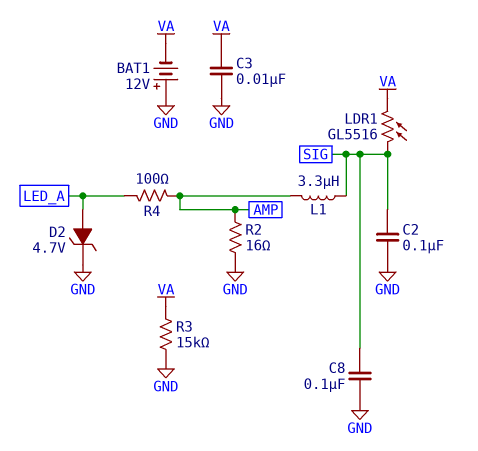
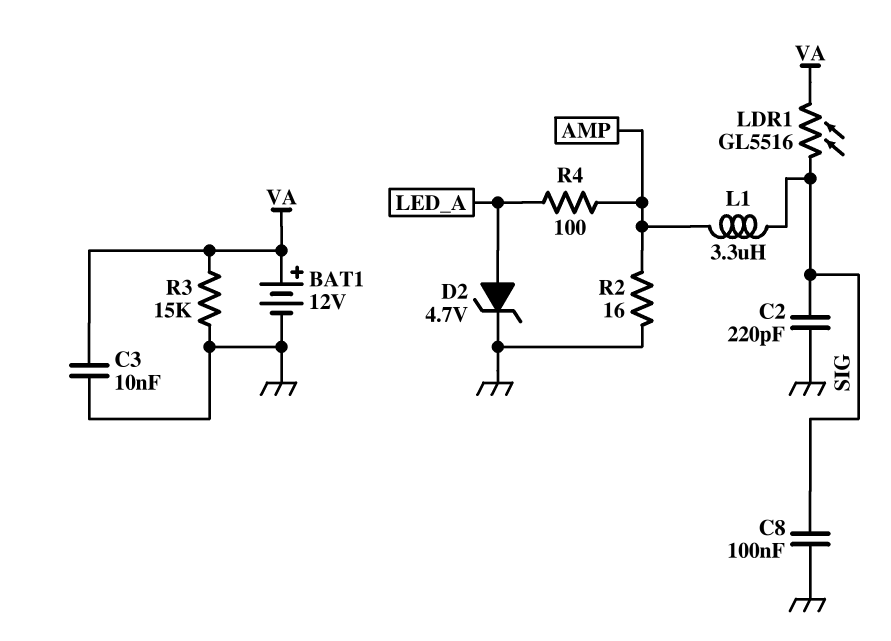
BAT1: 12V (plus GND, minus VA) -> 12V (plus VA, minus GND)
C2: 100nF (GND, SIG) -> 220pF (GND, SIG)

